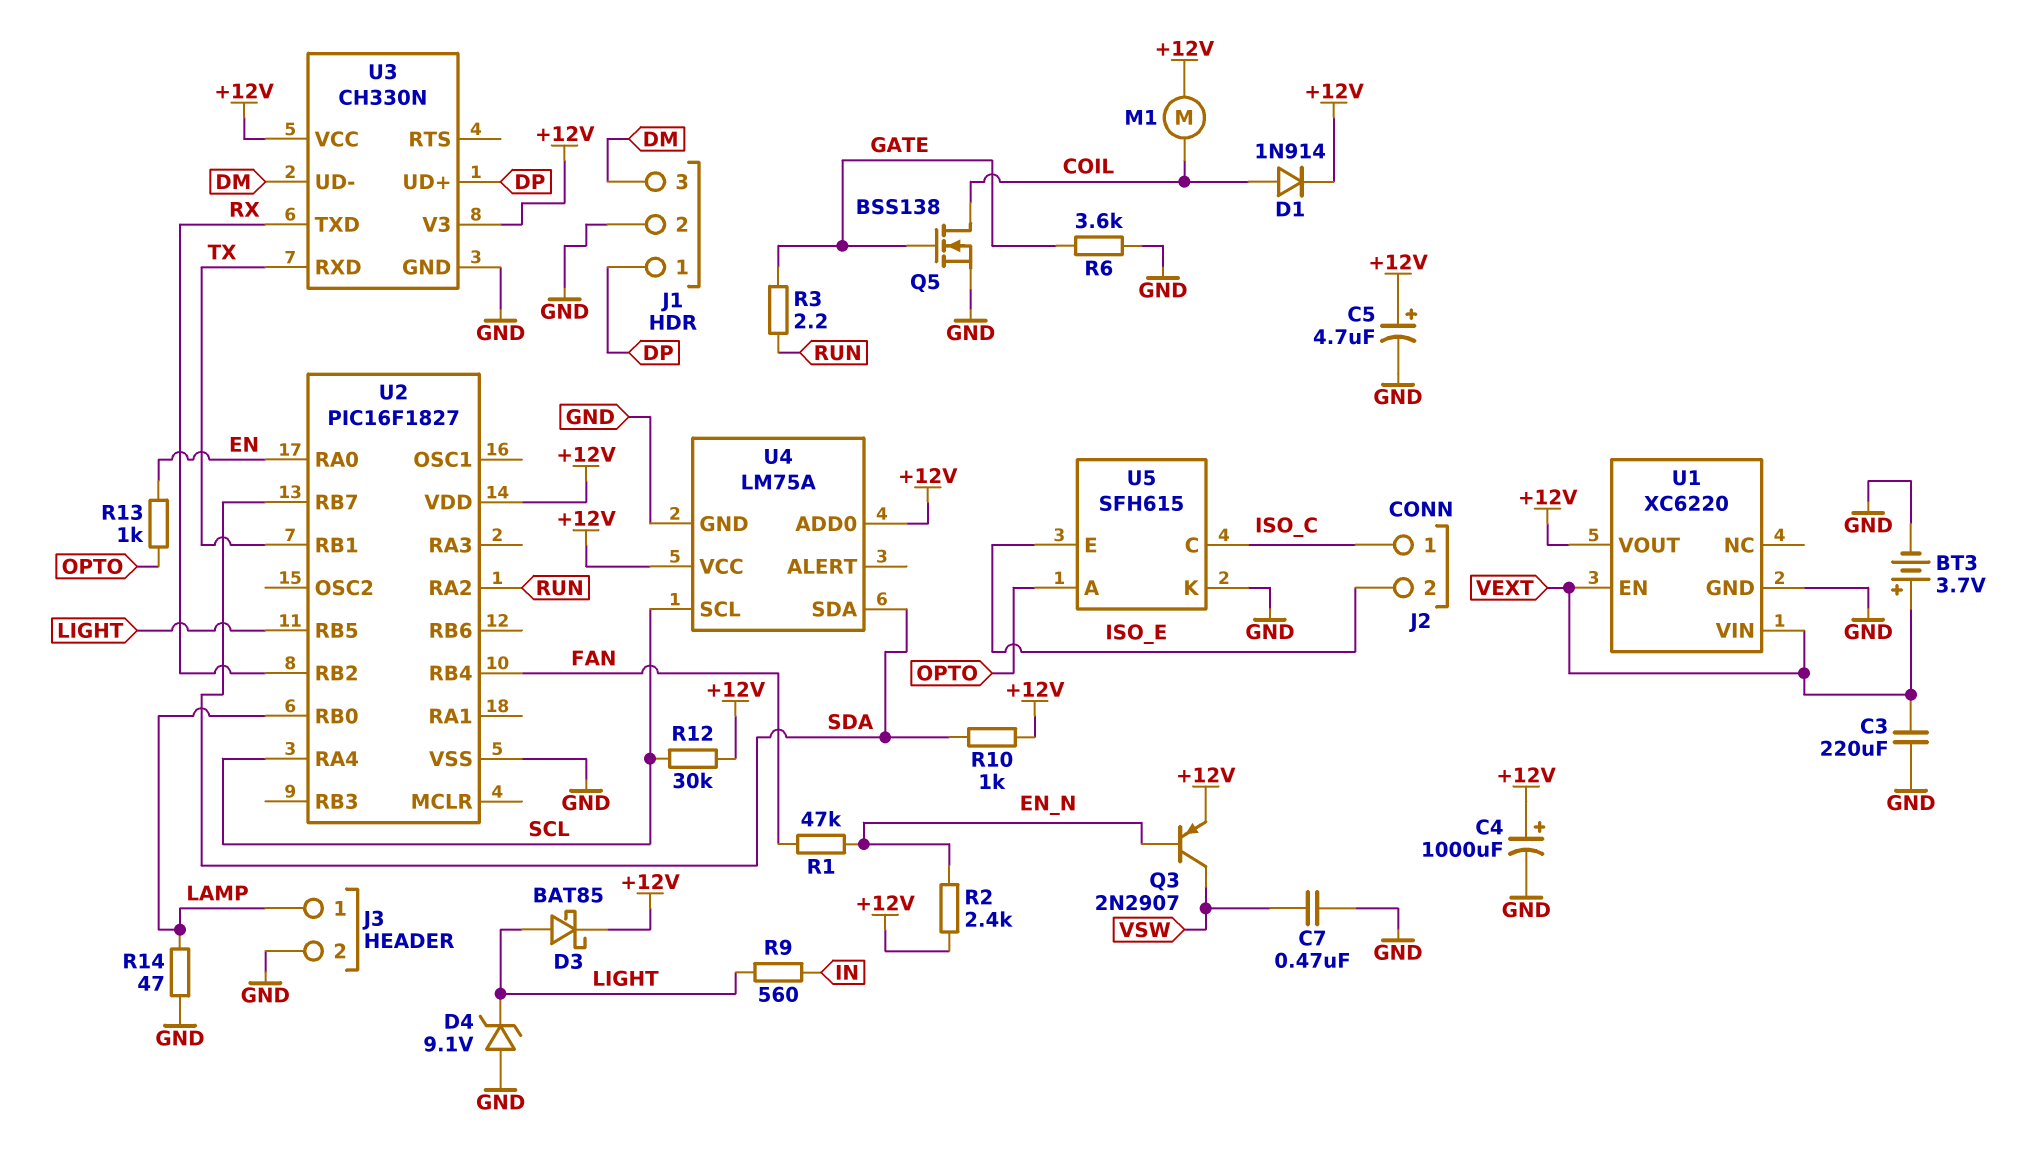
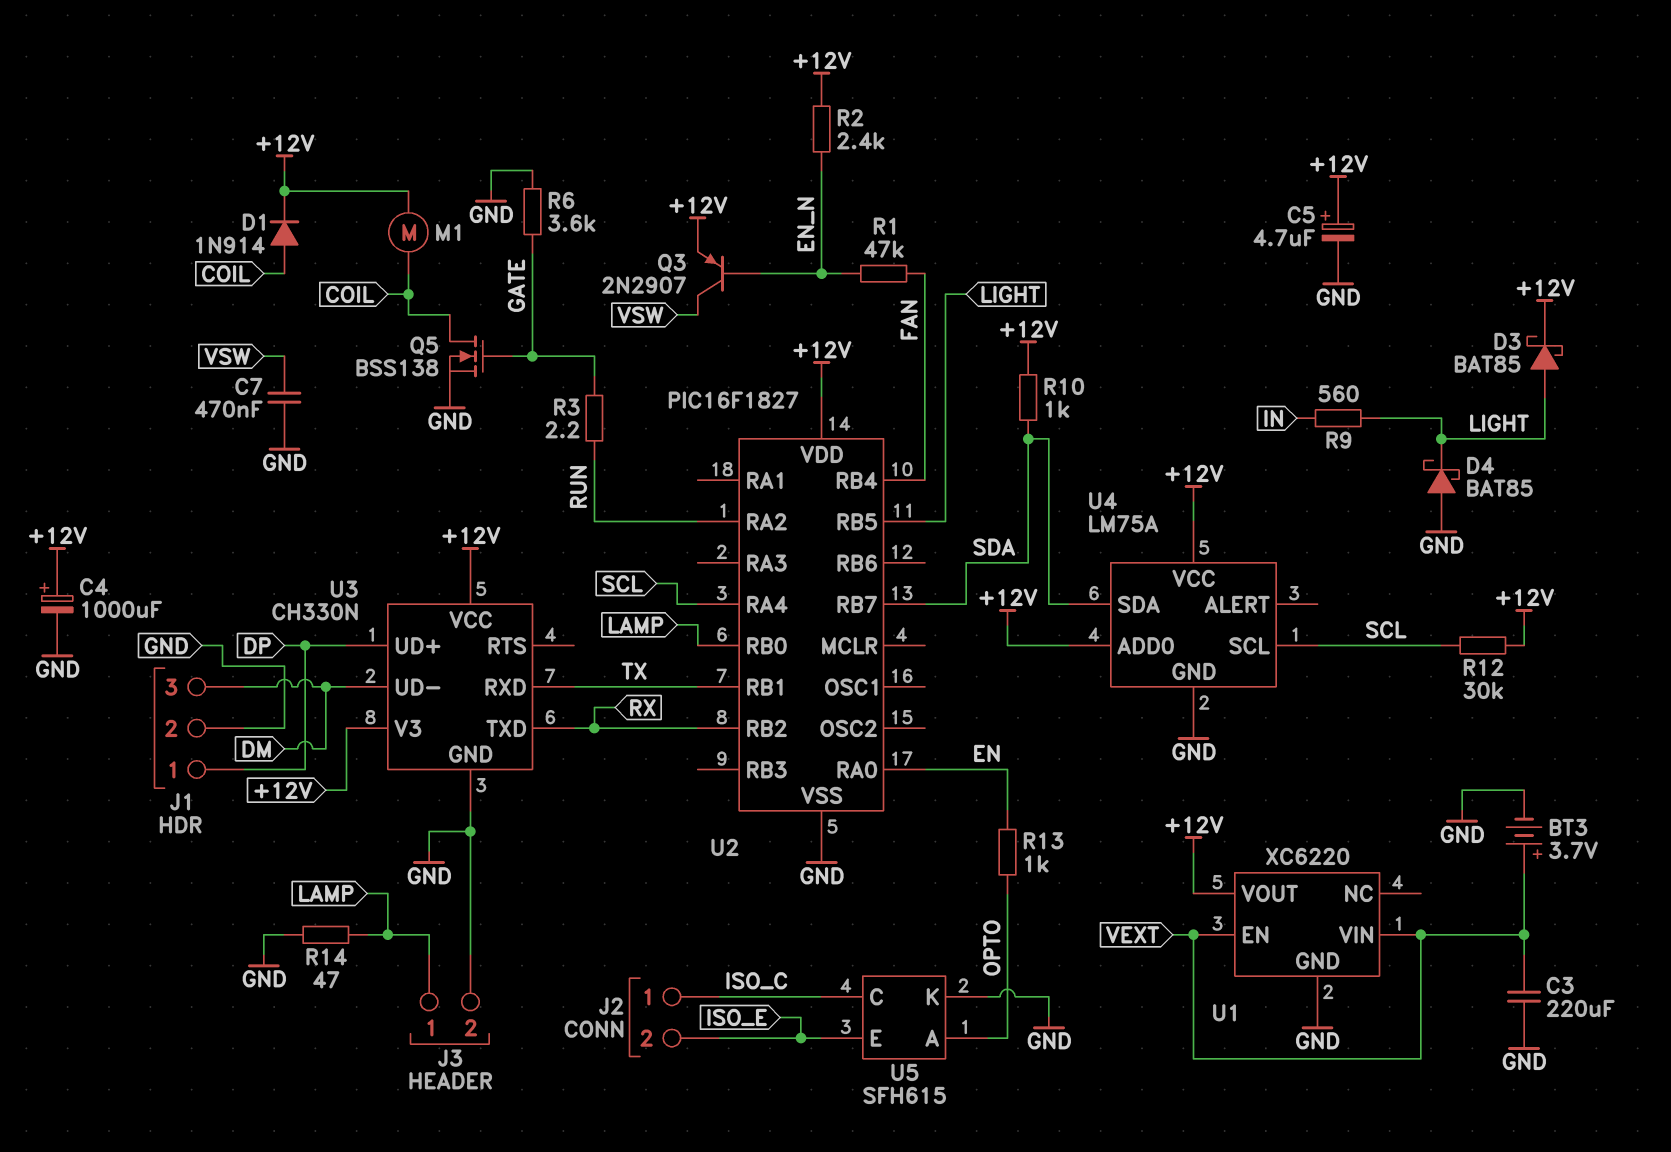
D4: zener 9.1V (A GND, K LIGHT) -> schottky BAT85 (A GND, K LIGHT)

